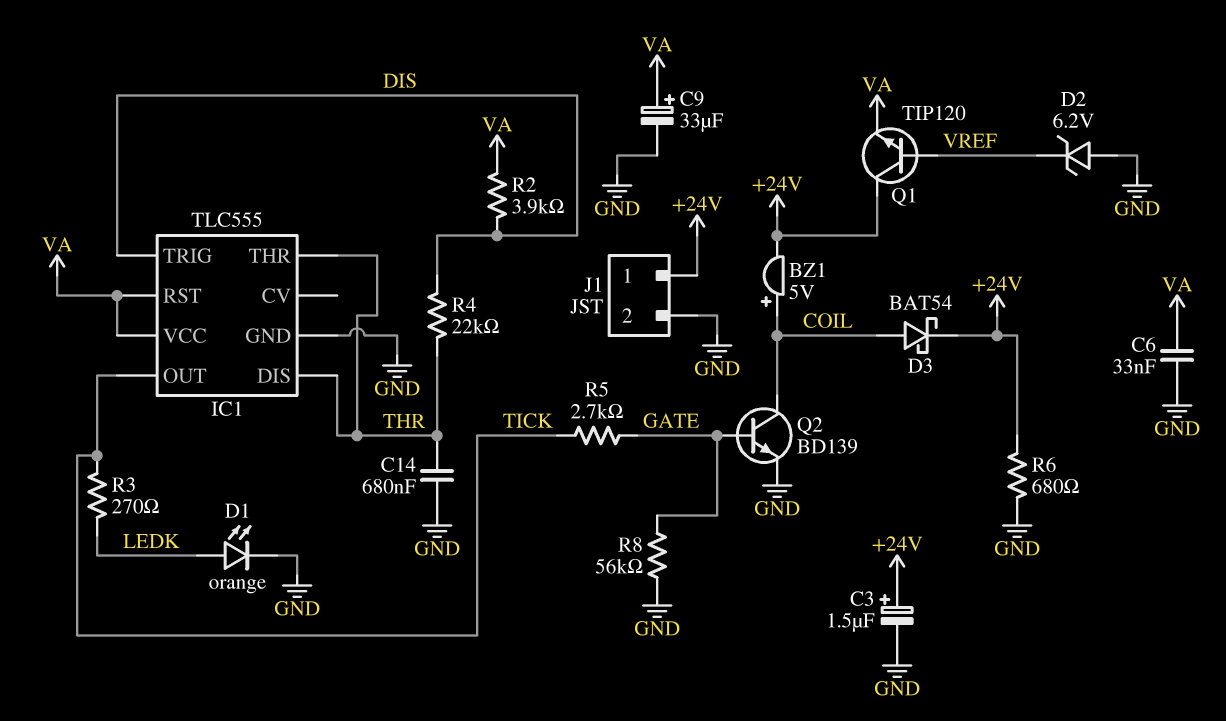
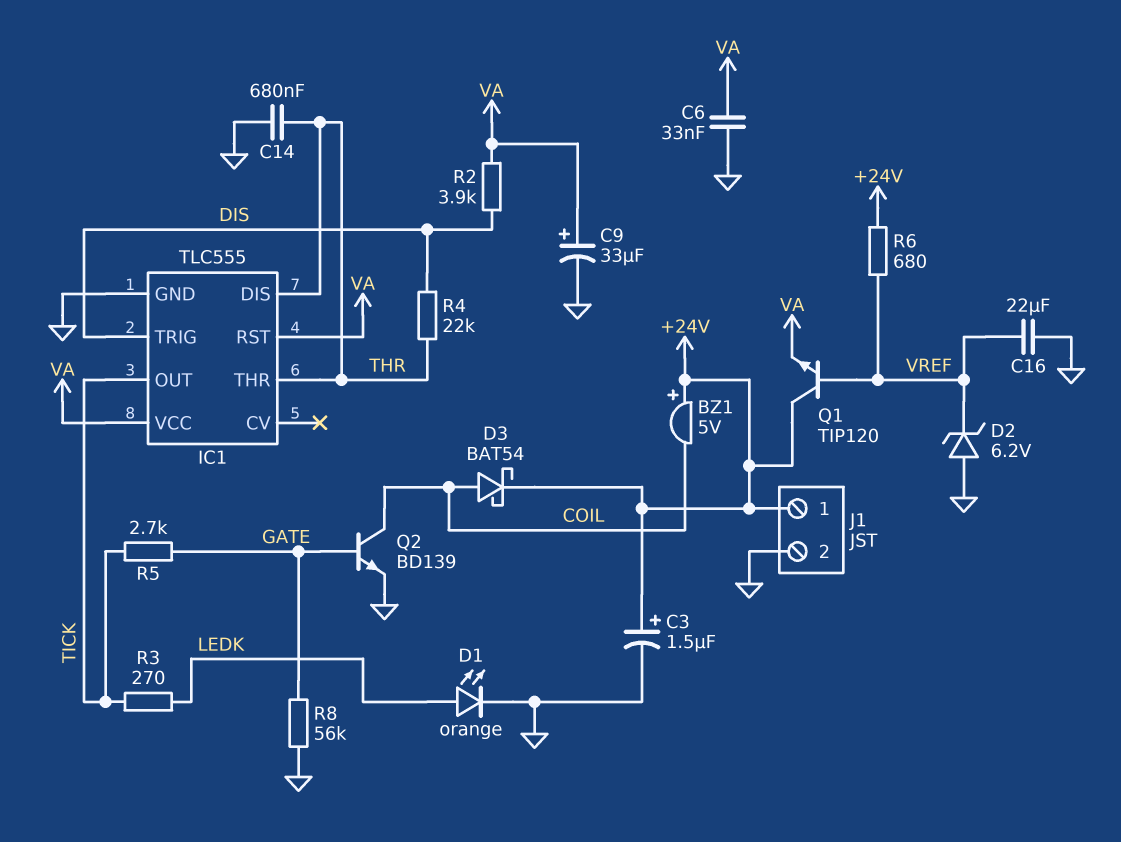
BZ1: buzzer 5V (plus COIL, minus +24V) -> buzzer 5V (plus +24V, minus COIL)
C16: none -> 22uF (GND, VREF)
R6: 680 (+24V, GND) -> 680 (+24V, VREF)

